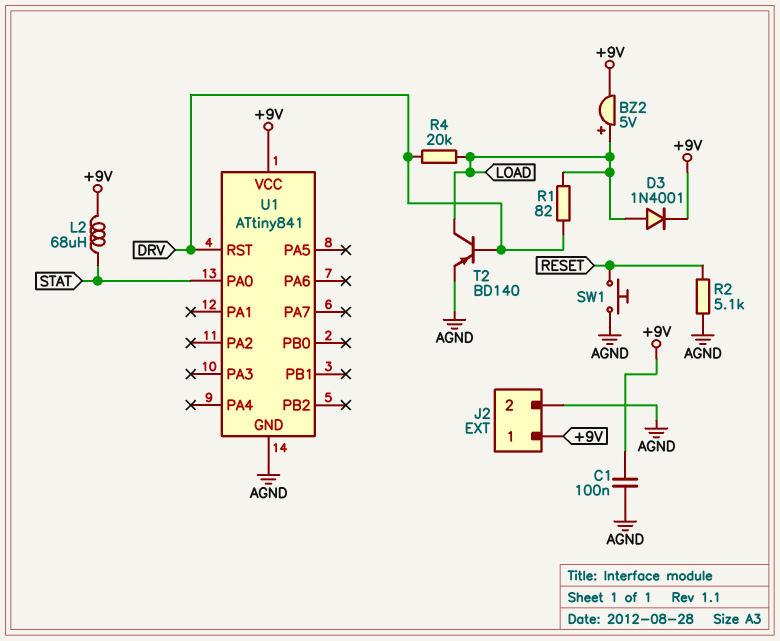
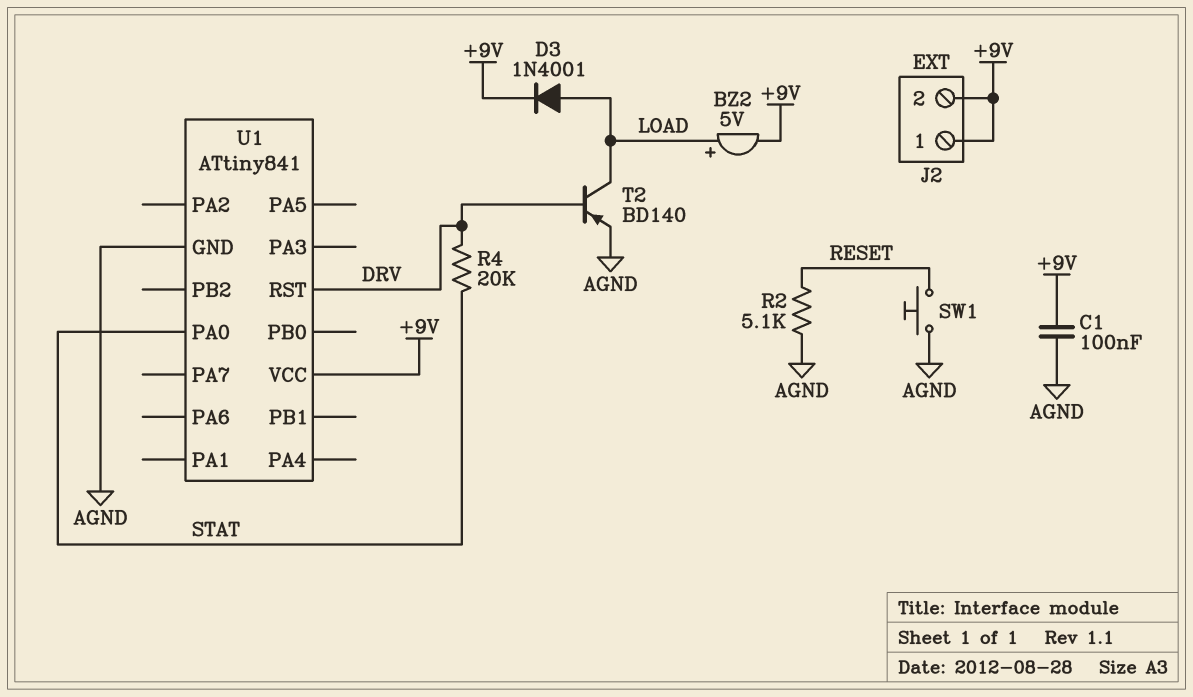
J2 pin 2: AGND -> +9V
L2: 68uH (+9V, STAT) -> none
R1: 82 (DRV, LOAD) -> none
R4: 20k (DRV, LOAD) -> 20k (DRV, STAT)

